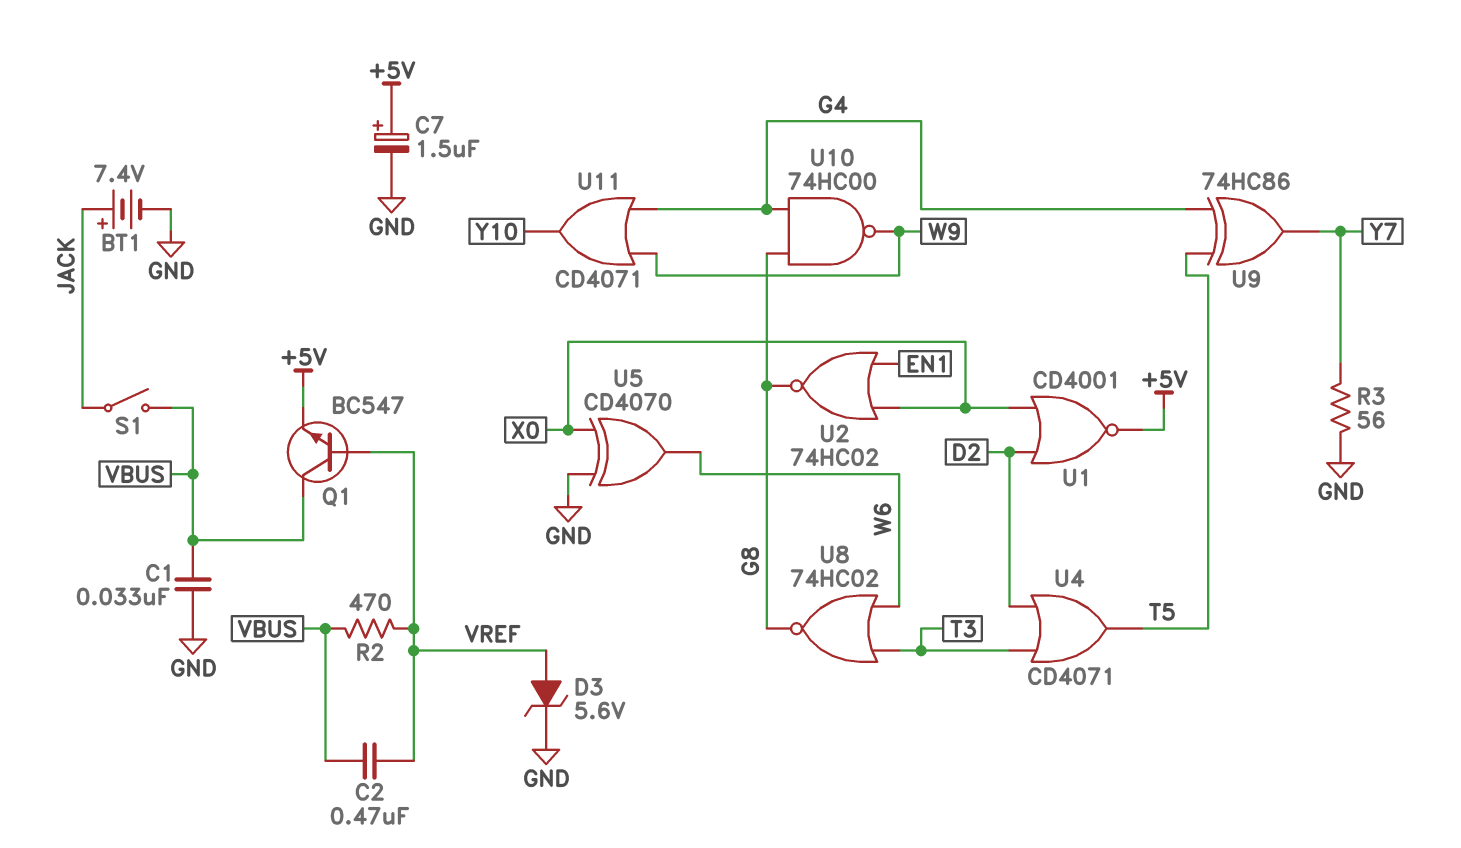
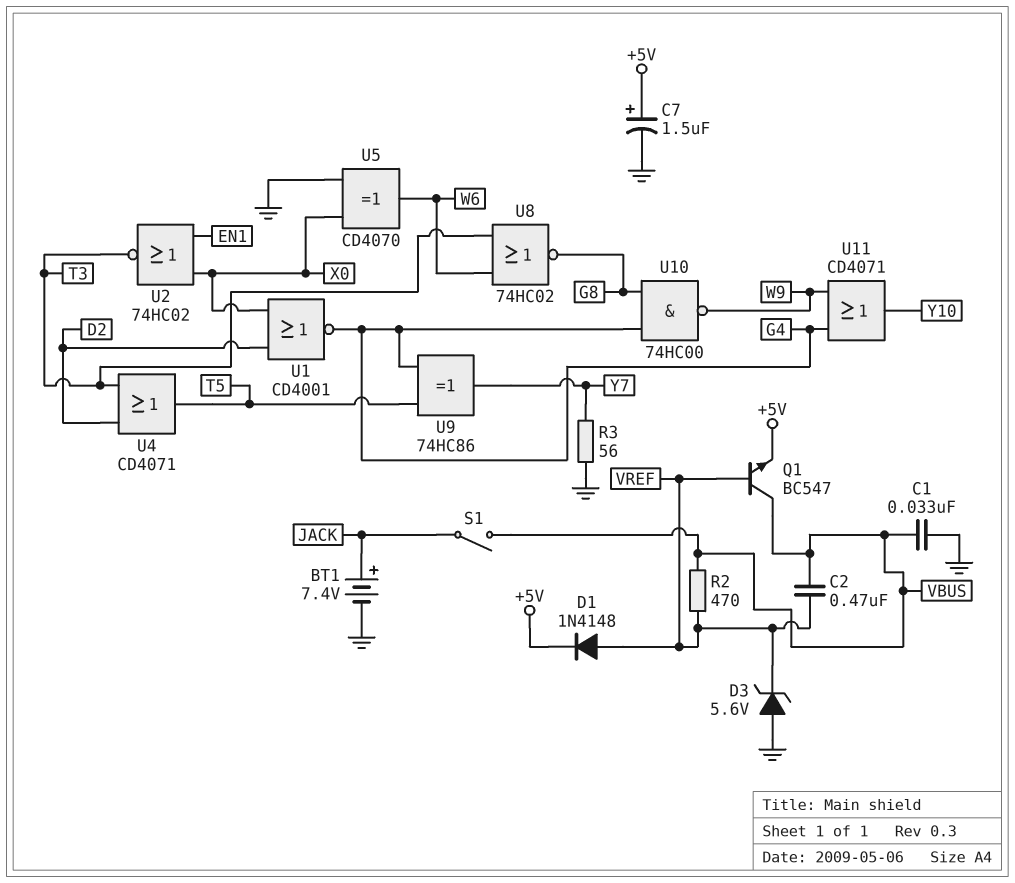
D1: none -> diode 1N4148 (A VREF, K +5V)
D3: zener 5.6V (A VREF, K GND) -> zener 5.6V (A GND, K VREF)
U1: NOR CD4001 (in D2, in X0, out +5V) -> NOR CD4001 (in D2, in X0, out G4)
U2: NOR 74HC02 (in EN1, in X0, out G8) -> NOR 74HC02 (in EN1, in X0, out T3)

